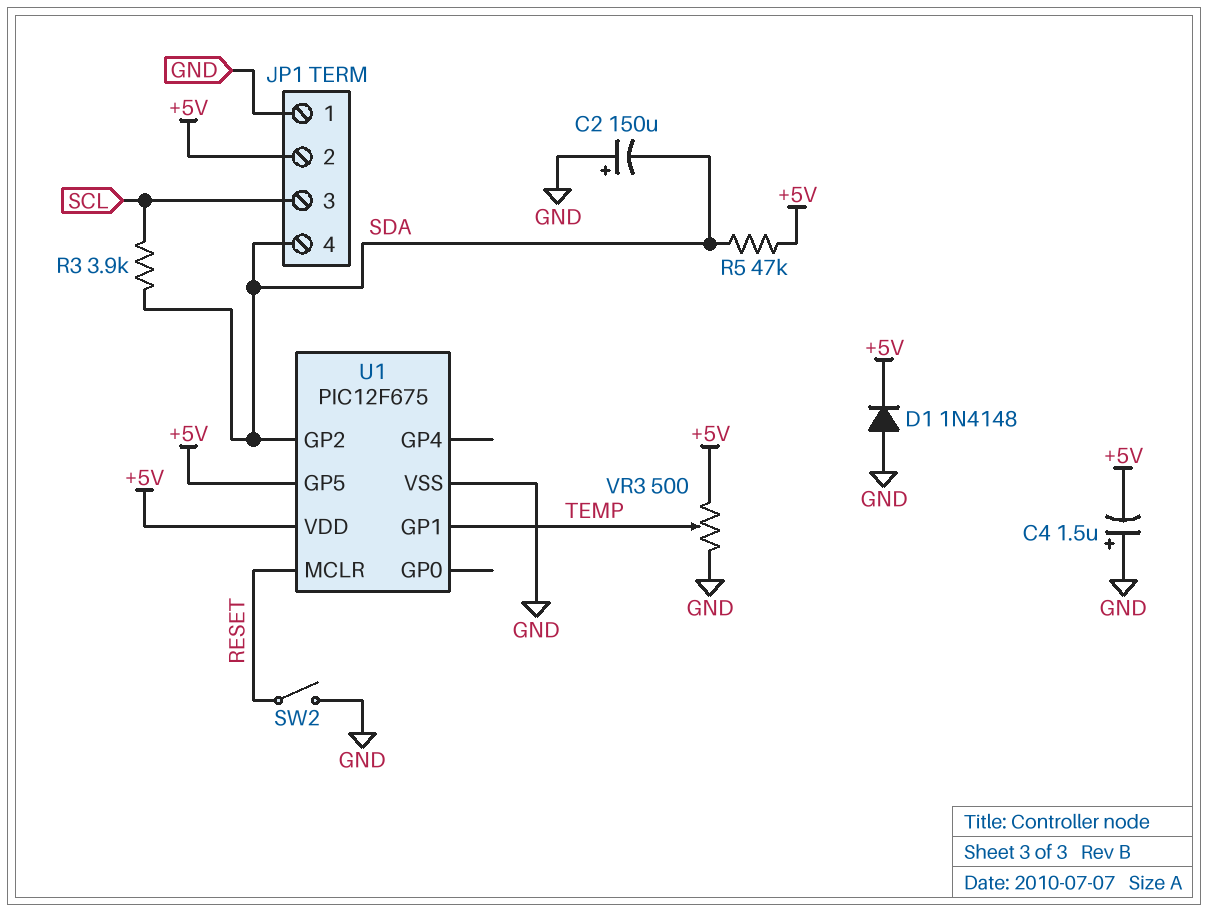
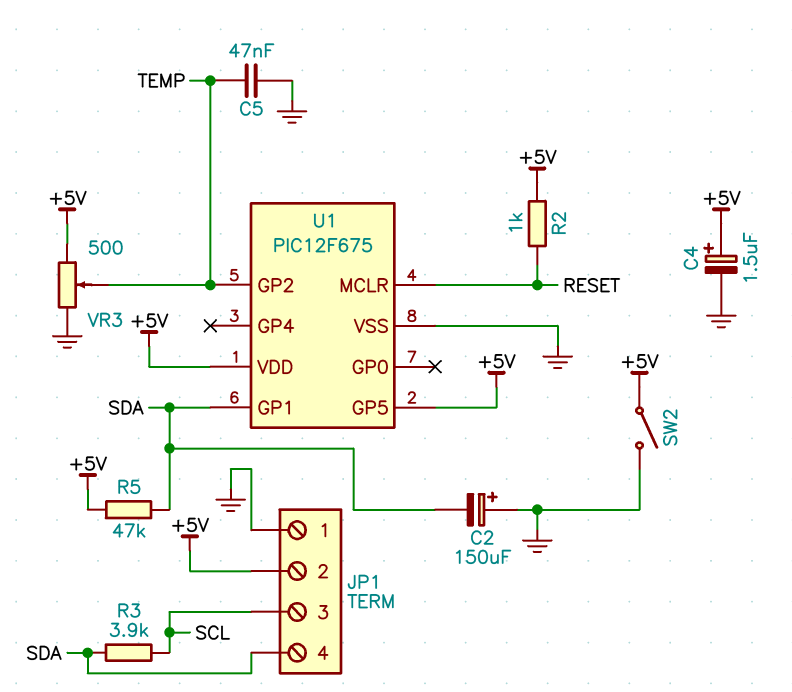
C4: 1.5uF (plus GND, minus +5V) -> 1.5uF (plus +5V, minus GND)
C5: none -> 47nF (GND, TEMP)
D1: diode 1N4148 (A GND, K +5V) -> none
R2: none -> 1k (+5V, RESET)
SW2: switch (GND, RESET) -> switch (+5V, GND)
U1 pin GP1: TEMP -> SDA
U1 pin GP2: SDA -> TEMP

